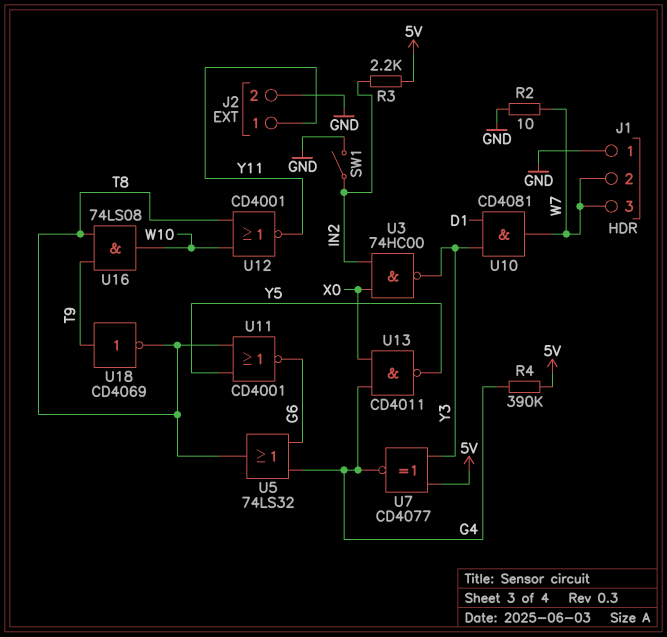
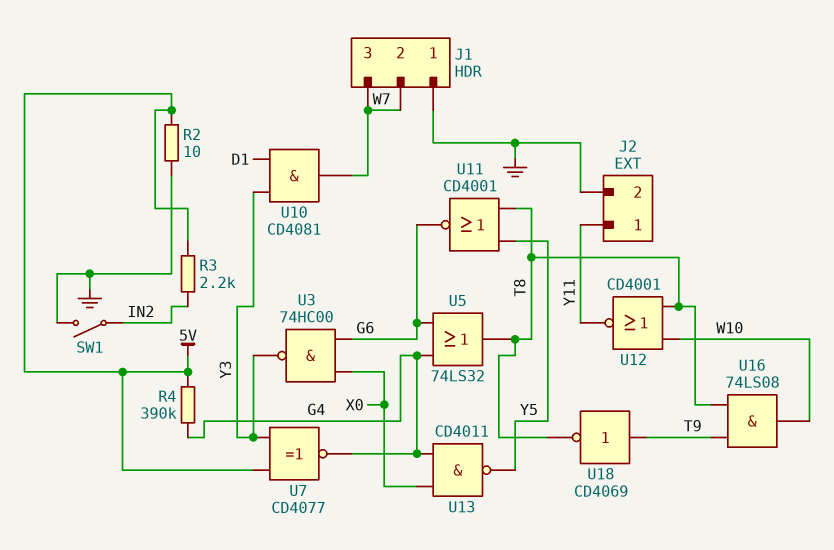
R2: 10 (GND, W7) -> 10 (5V, GND)
U3: NAND 74HC00 (in IN2, in X0, out Y3) -> NAND 74HC00 (in G6, in X0, out Y3)

